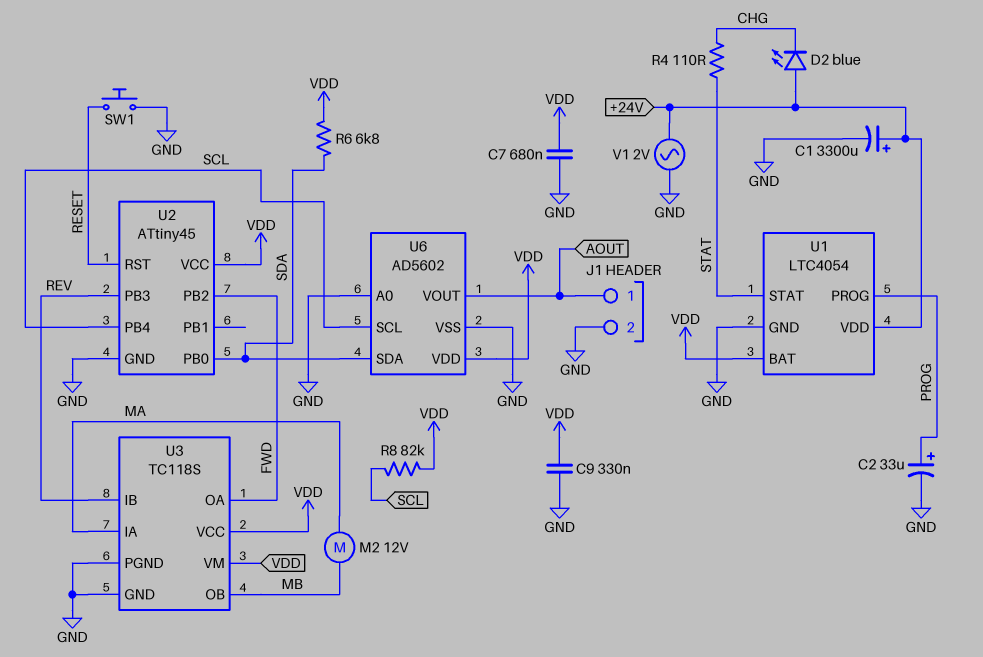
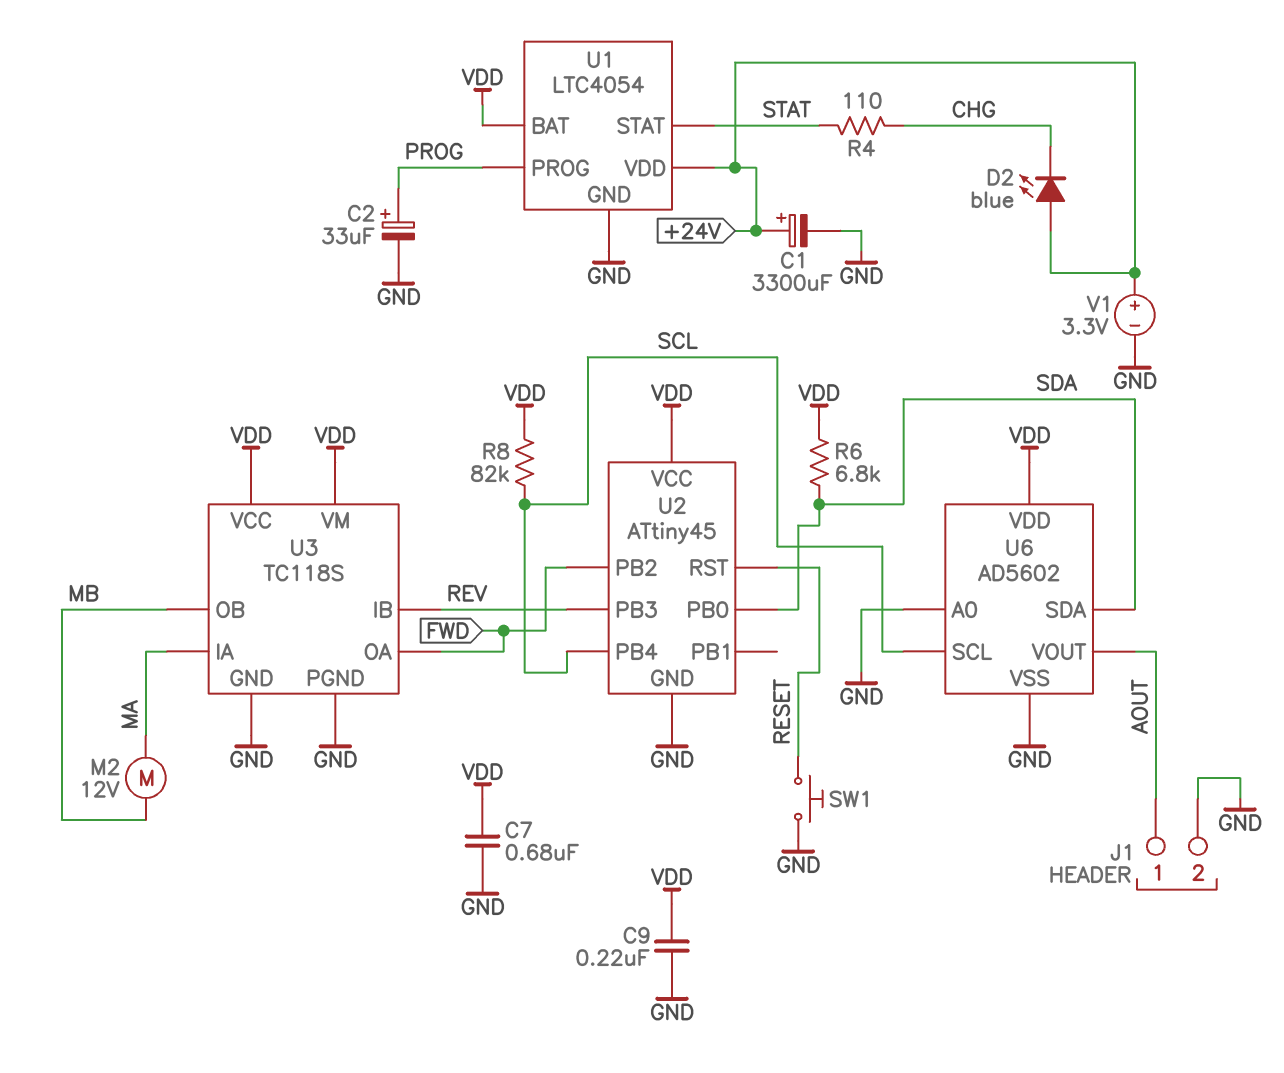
C9: 330nF (GND, VDD) -> 220nF (GND, VDD)
V1: AC 2V (+24V, GND) -> 3.3V (plus +24V, minus GND)

